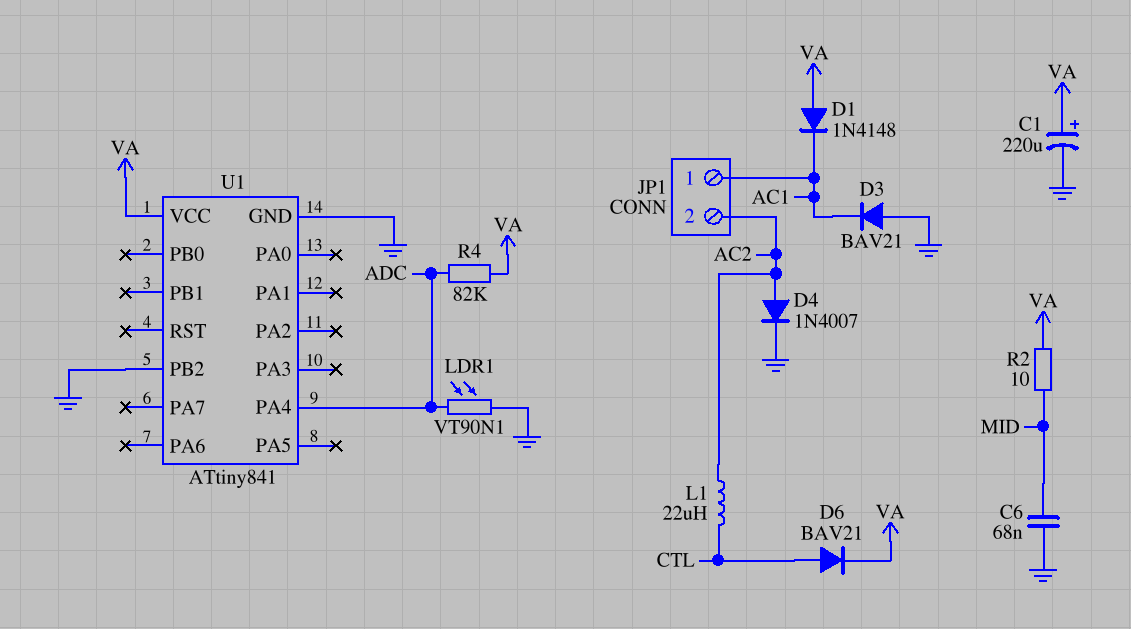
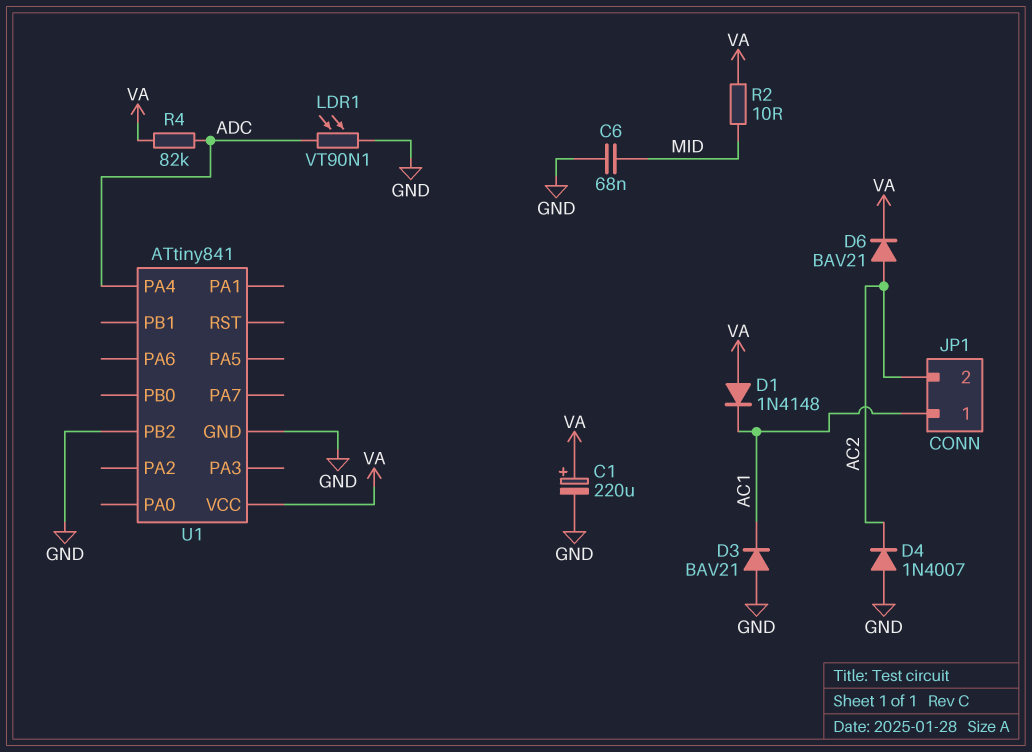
D4: diode 1N4007 (A AC2, K GND) -> diode 1N4007 (A GND, K AC2)
D6: diode BAV21 (A CTL, K VA) -> diode BAV21 (A AC2, K VA)
L1: 22uH (AC2, CTL) -> none

